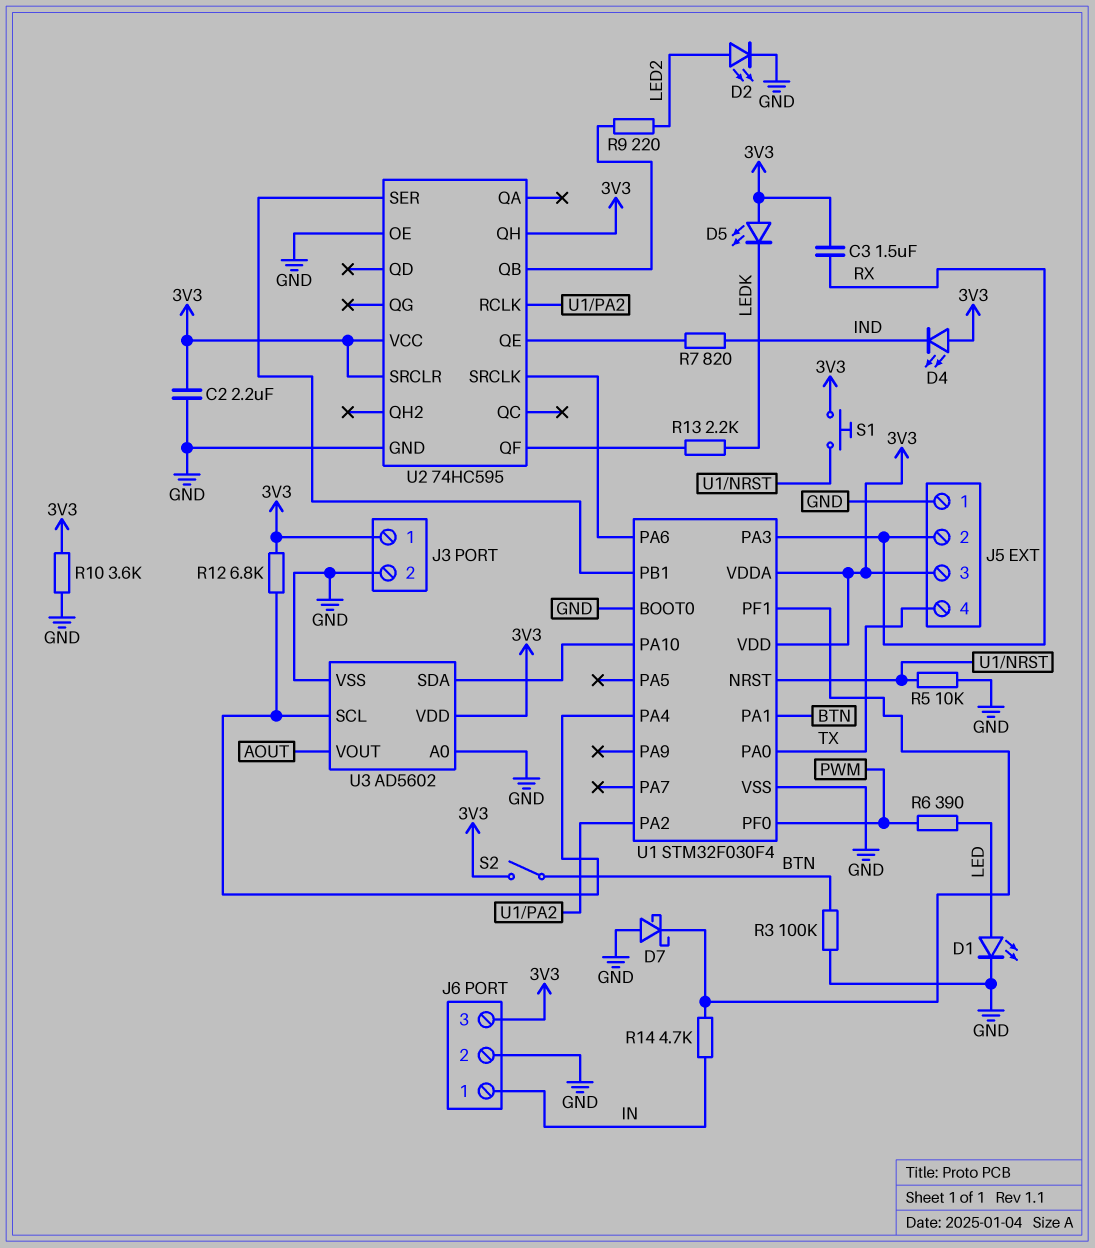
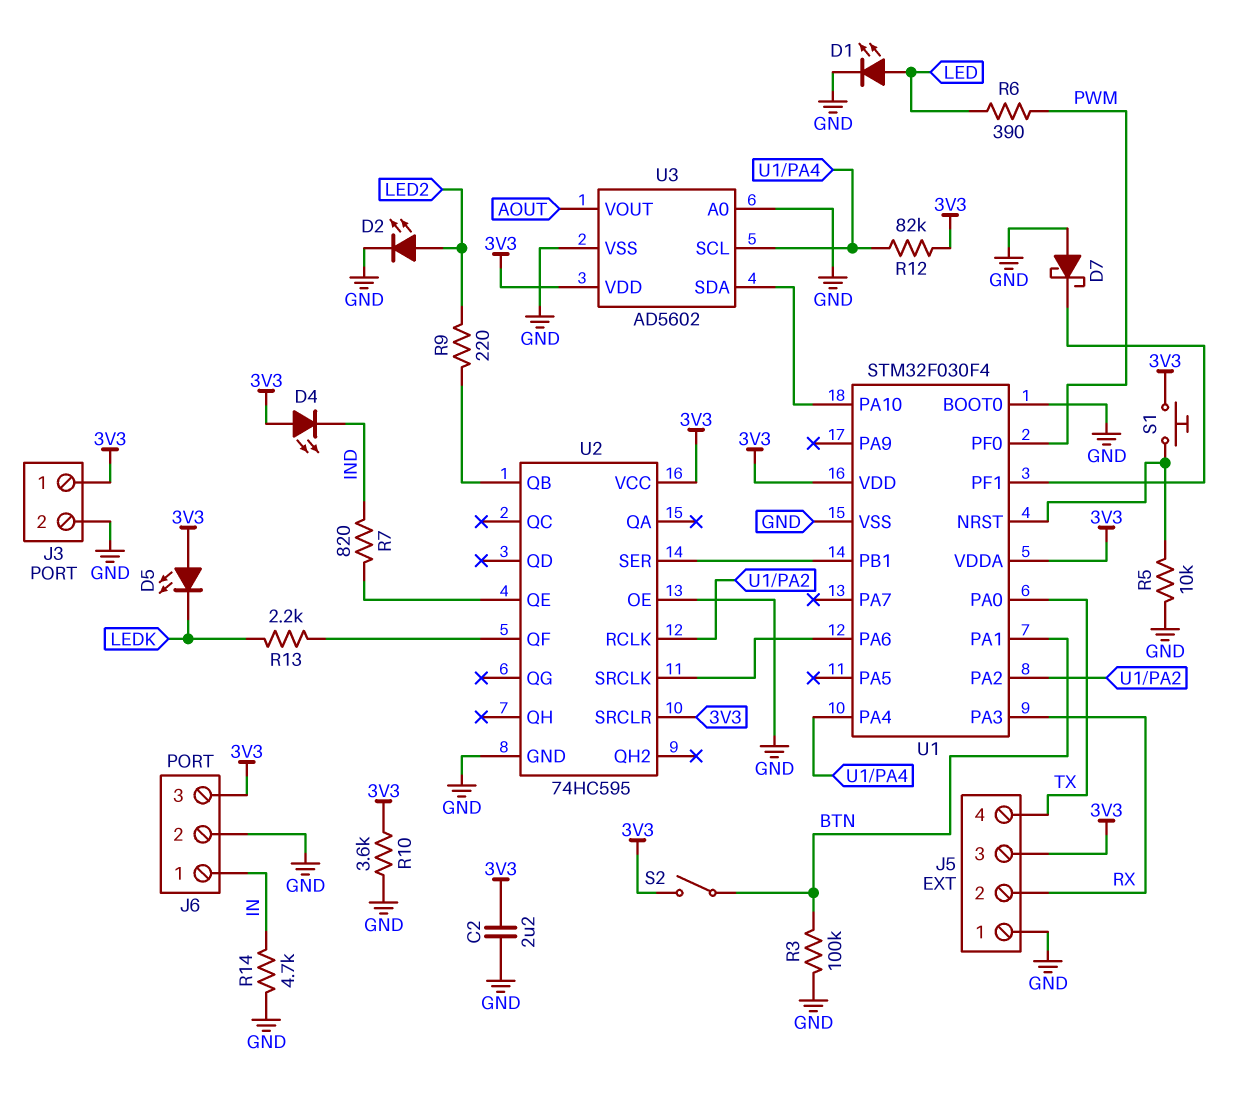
C3: 1.5uF (3V3, RX) -> none
R12: 6.8k (3V3, U1/PA4) -> 82k (3V3, U1/PA4)
R14: 4.7k (IN, U1/PF1) -> 4.7k (GND, IN)
U2 pin QH: 3V3 -> none

